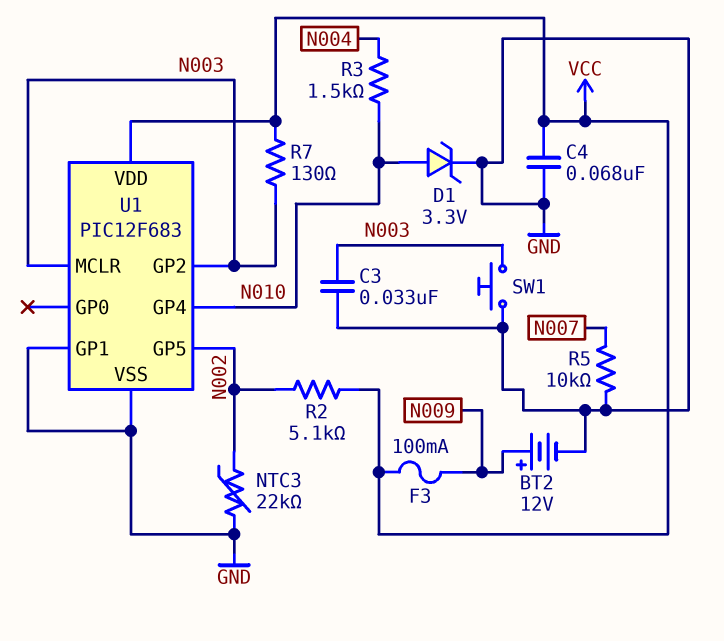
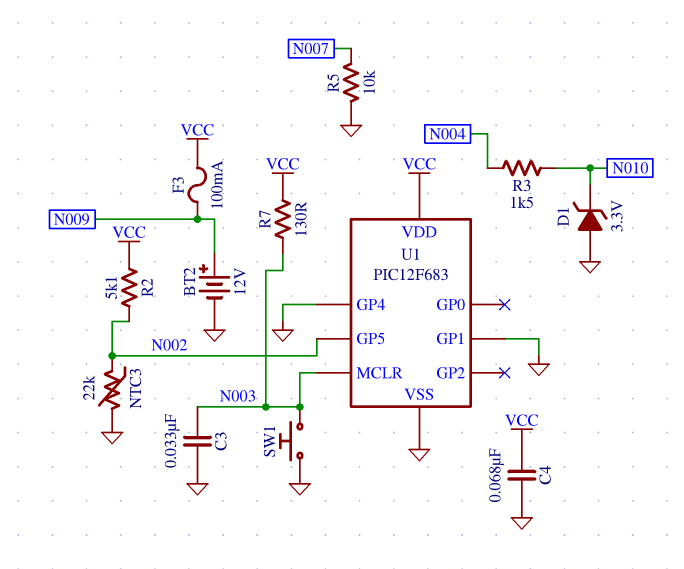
D1: zener 3.3V (A N010, K GND) -> zener 3.3V (A GND, K N010)
U1 pin GP2: N003 -> none
U1 pin GP4: N010 -> GND

